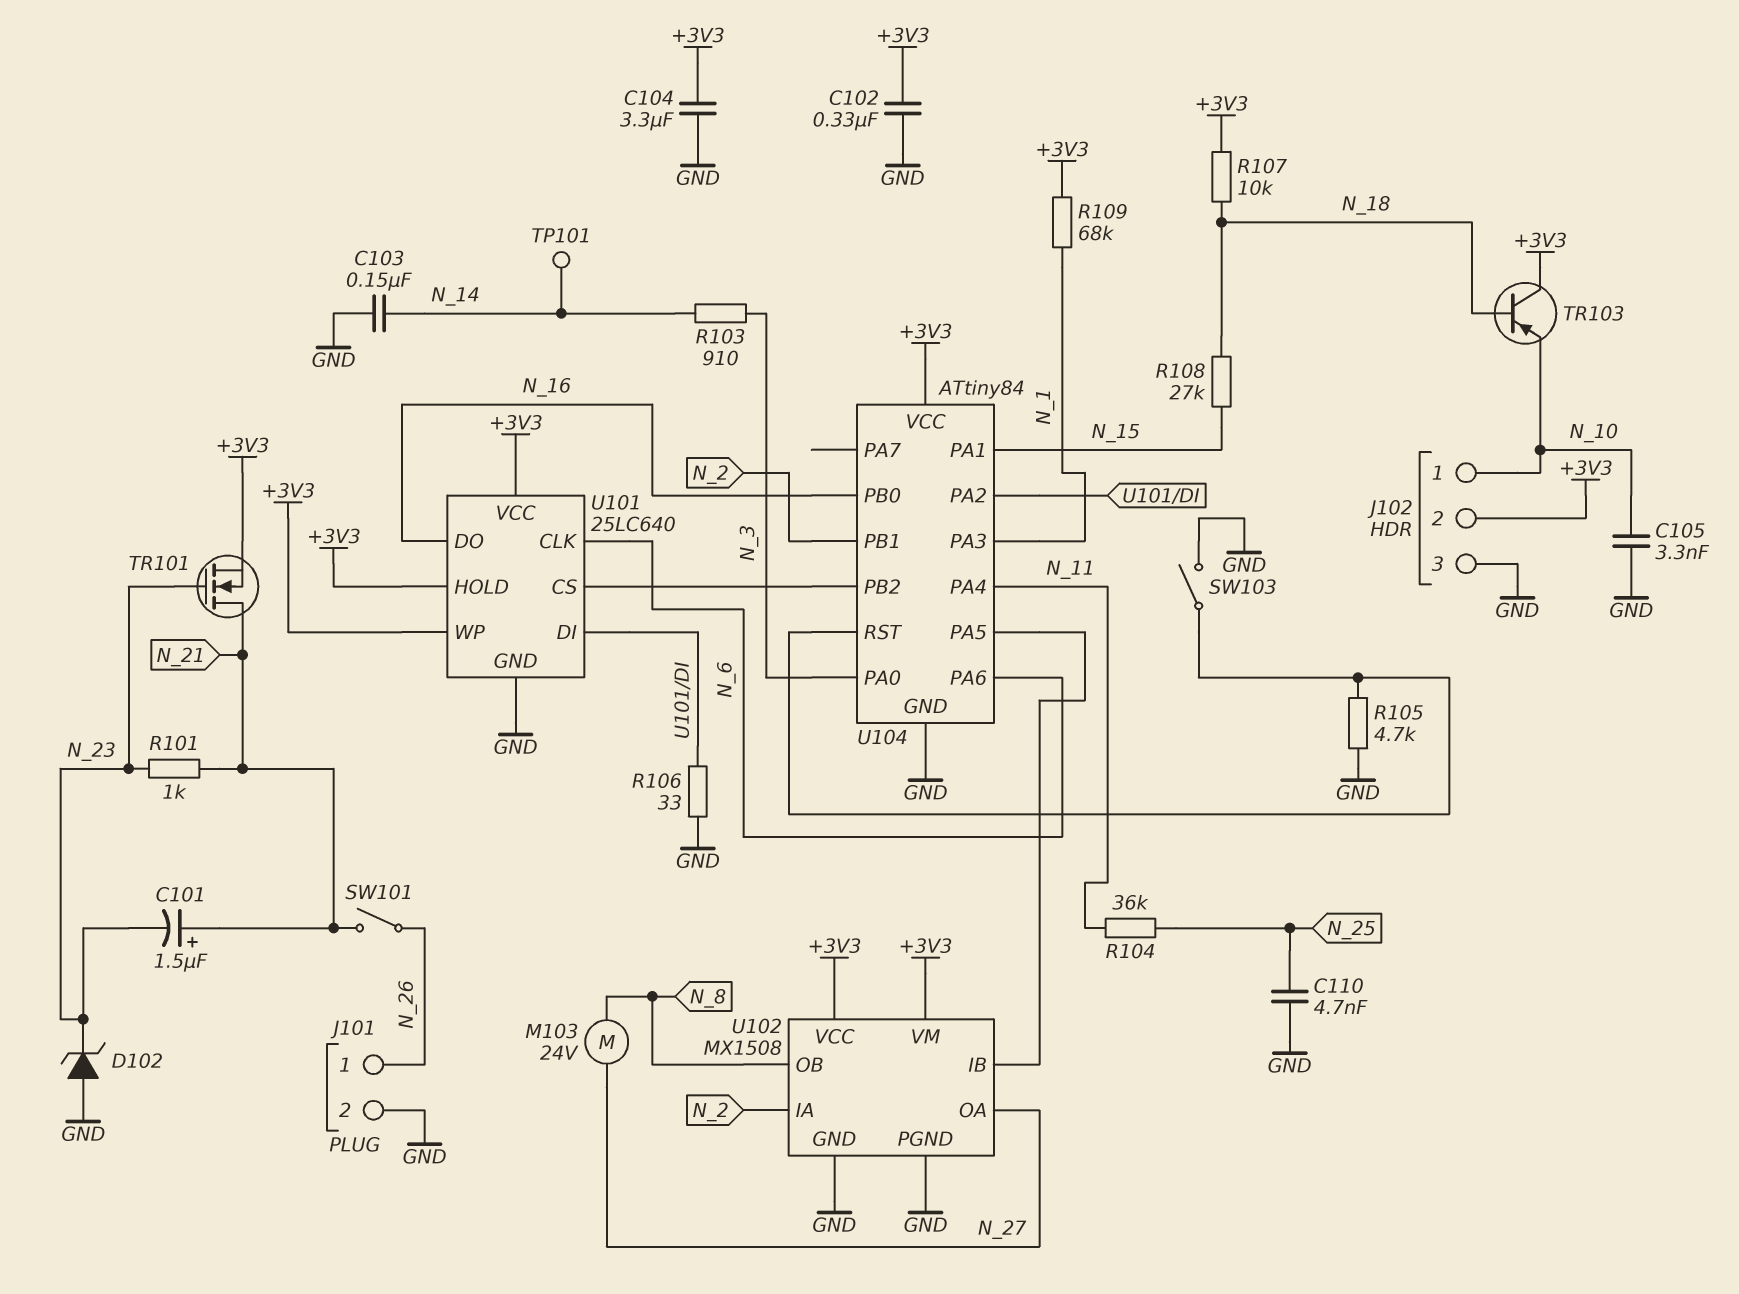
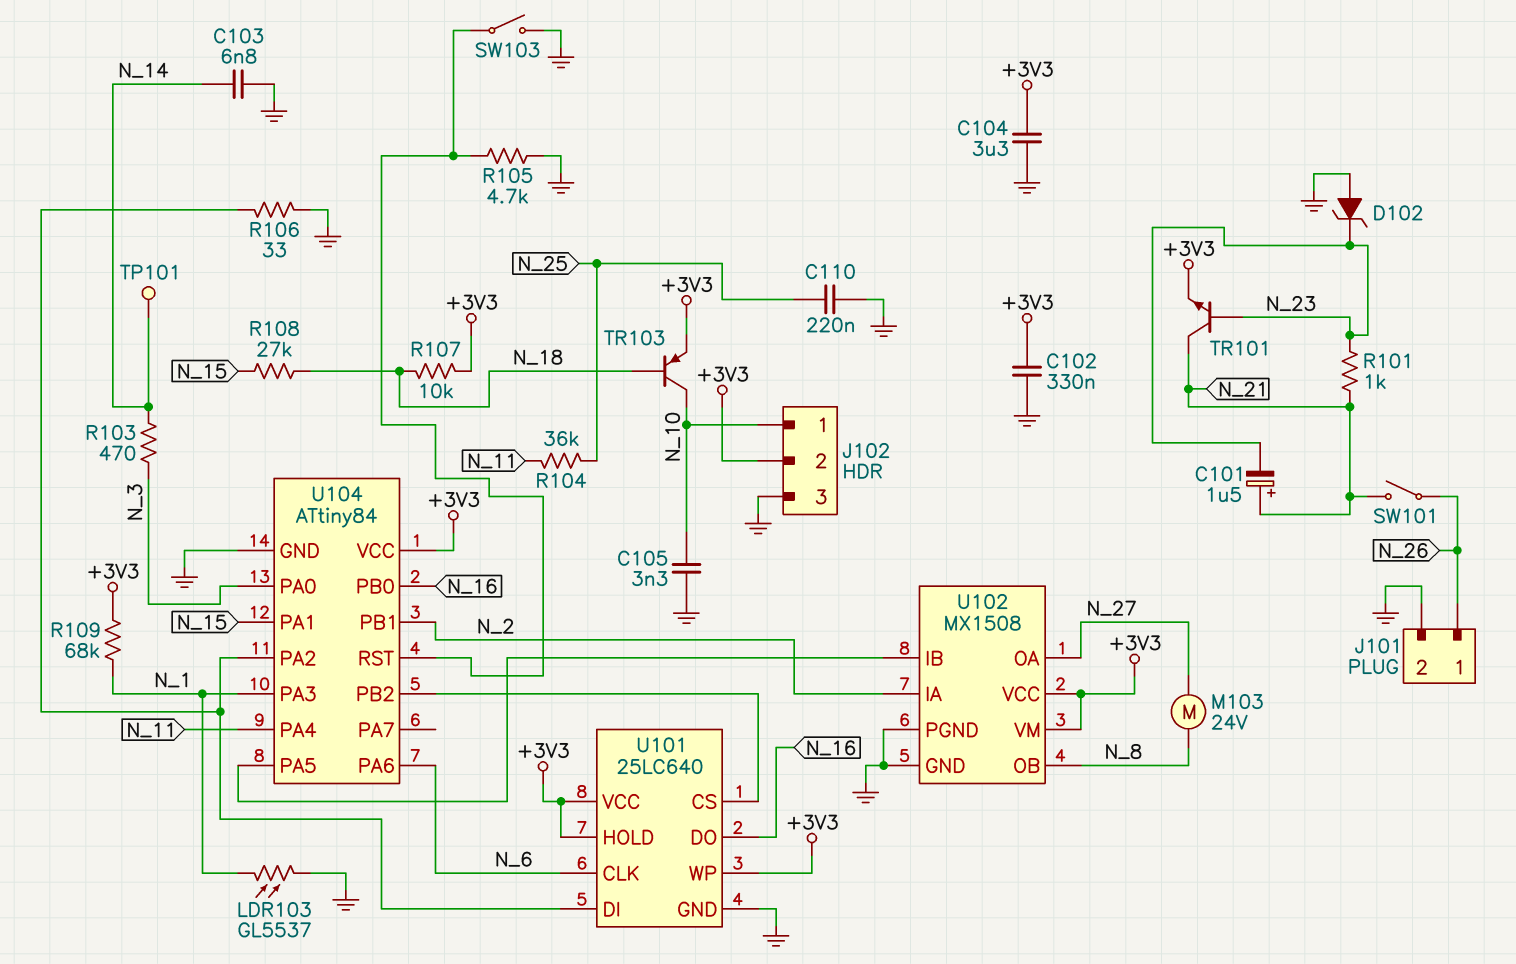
C103: 150nF (GND, N_14) -> 6.8nF (GND, N_14)
C110: 4.7nF (GND, N_25) -> 220nF (GND, N_25)
LDR103: none -> GL5537 (GND, N_1)
R103: 910 (N_3, N_14) -> 470 (N_3, N_14)
TR101: NMOS (G N_23, D N_21, S +3V3) -> NPN (B N_23, C N_21, E +3V3)
TR103: PNP (B N_18, C +3V3, E N_10) -> PNP (B N_18, C N_10, E +3V3)

